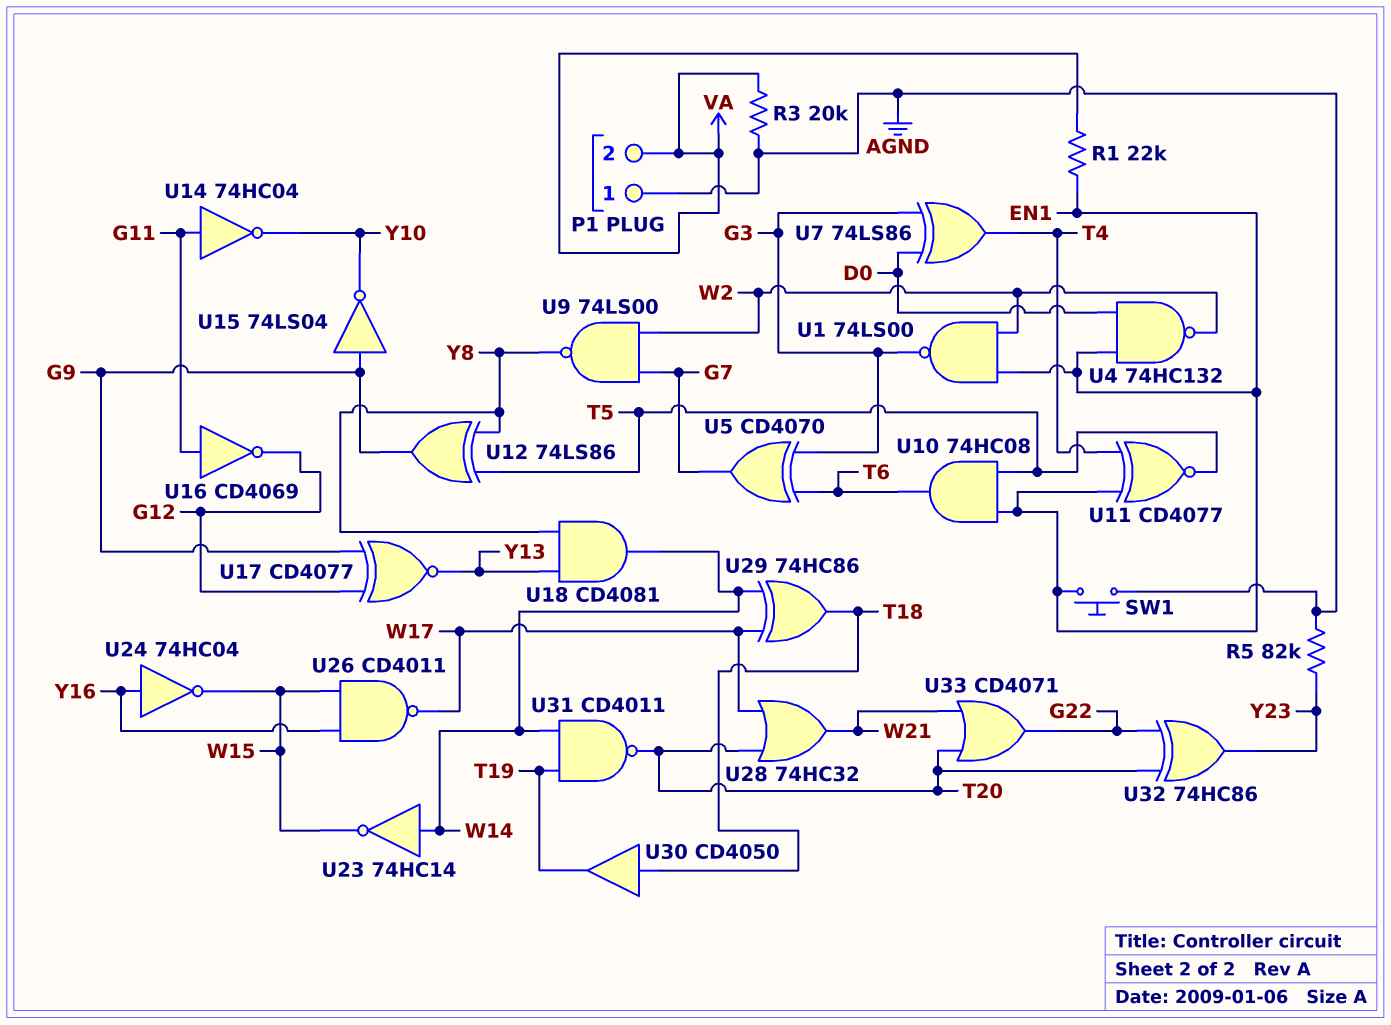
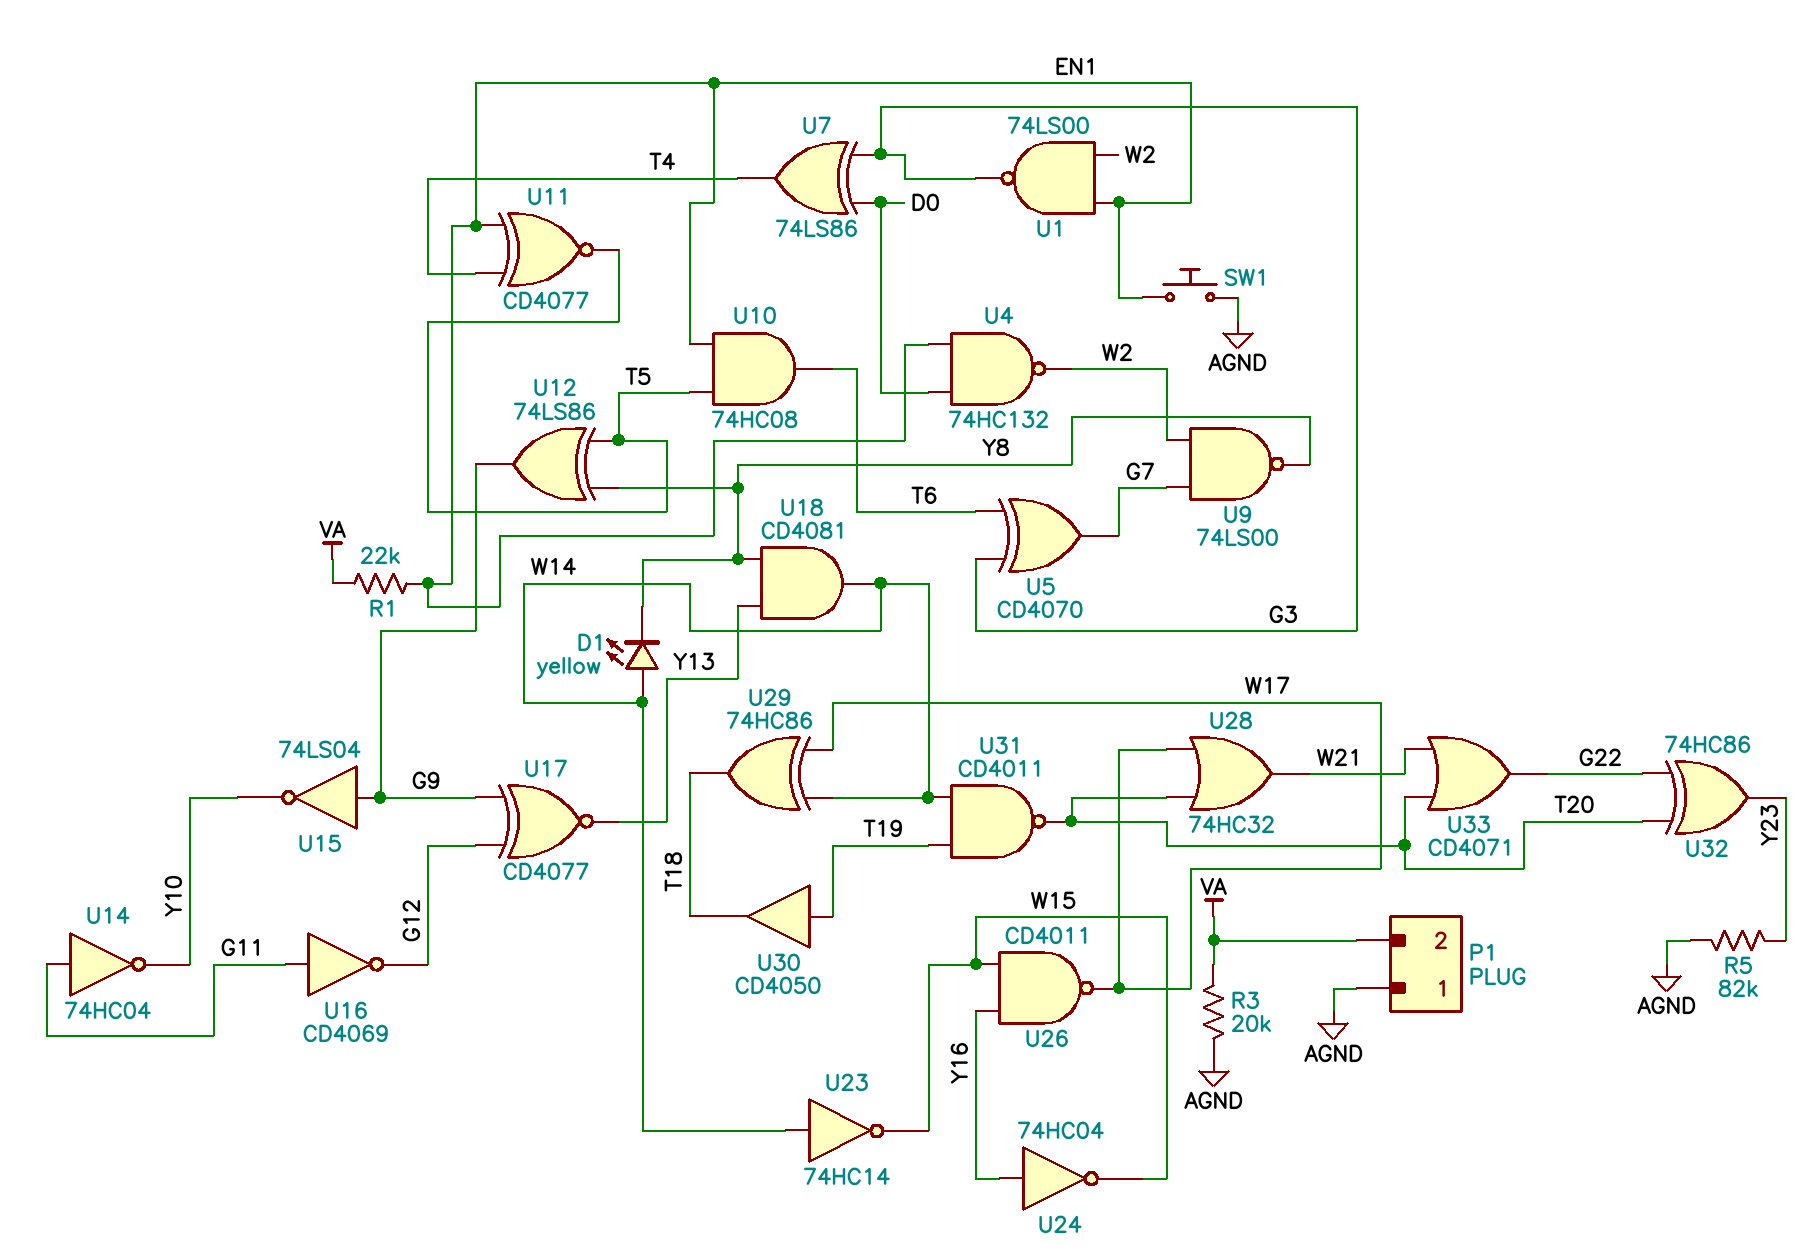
D1: none -> LED yellow (A W14, K Y8)
U30: buffer CD4050 (in T18, out T19) -> buffer CD4050 (in T19, out T18)

